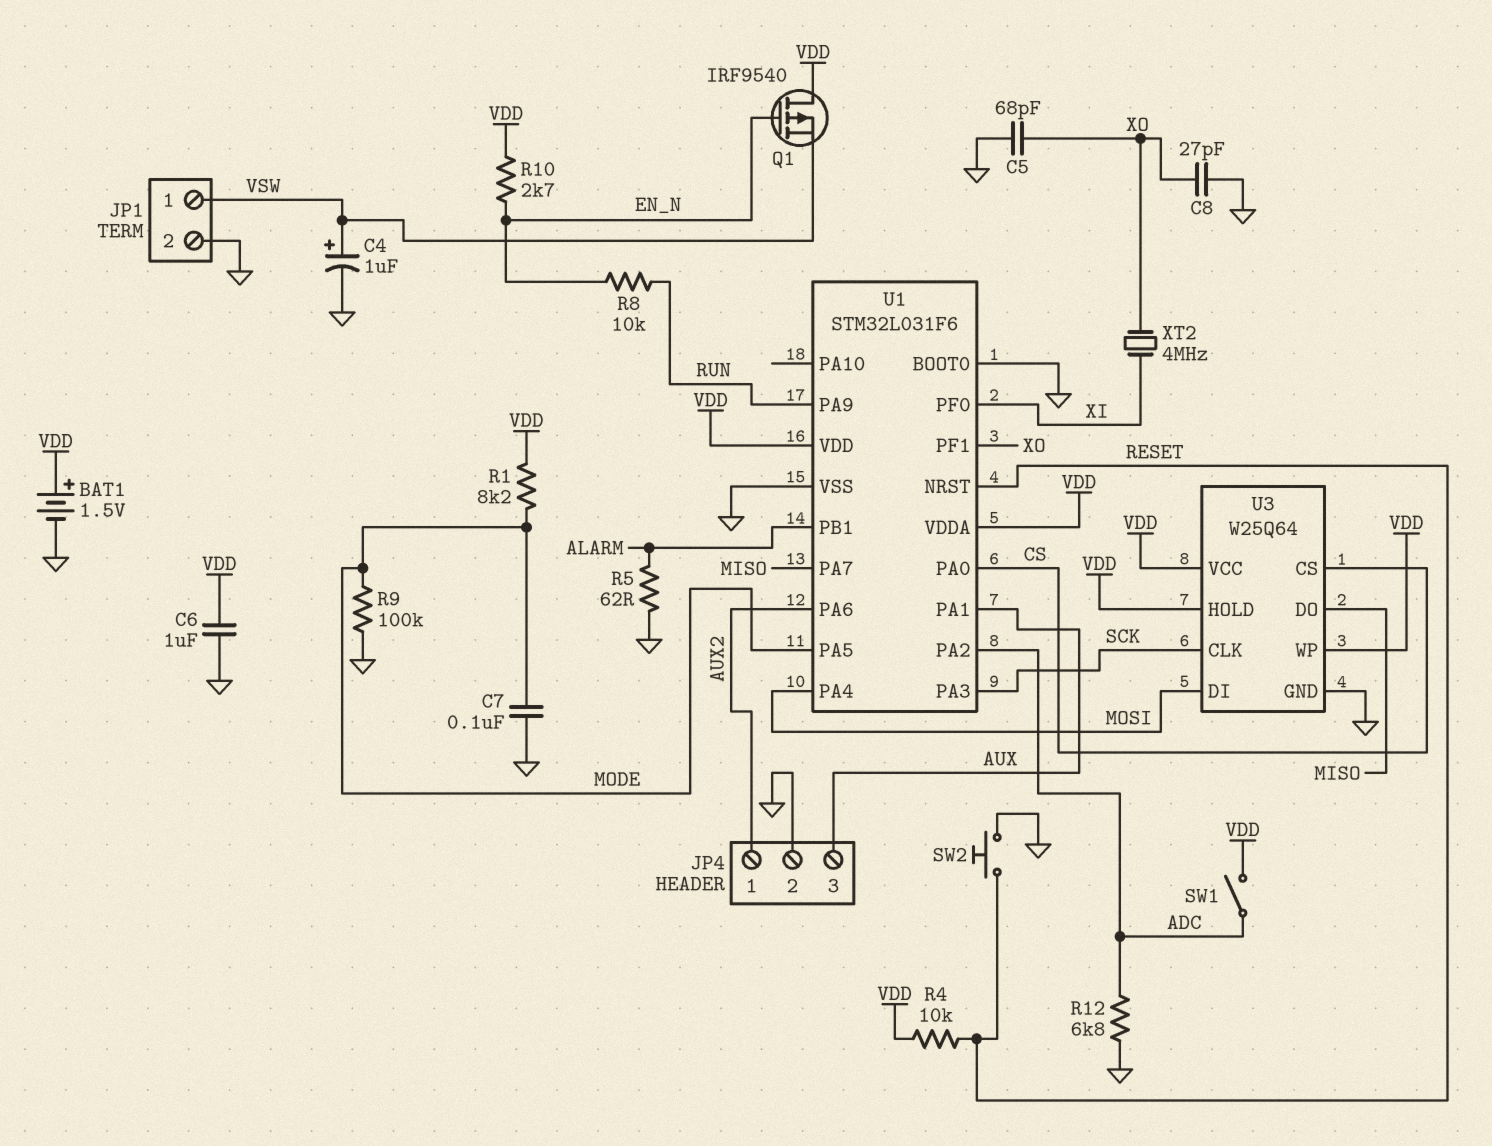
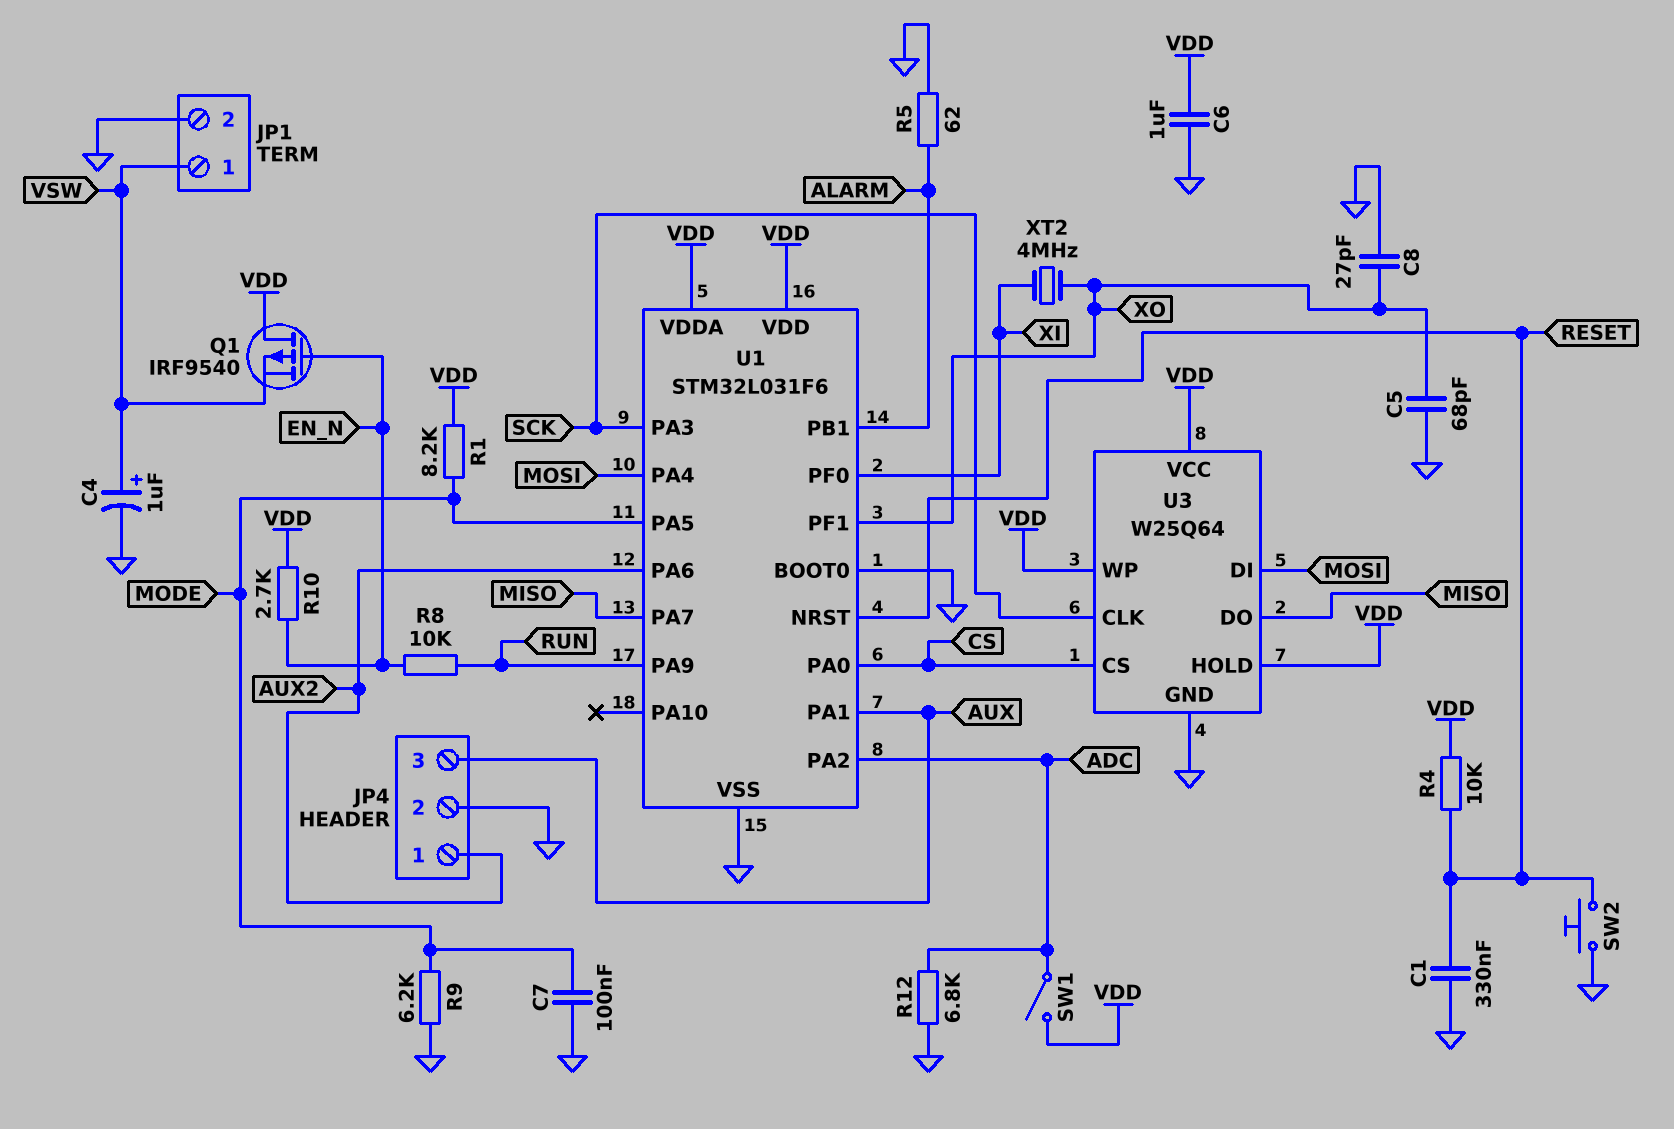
BAT1: 1.5V (plus VDD, minus GND) -> none
C1: none -> 330nF (GND, RESET)
R9: 100k (GND, MODE) -> 6.2k (GND, MODE)

